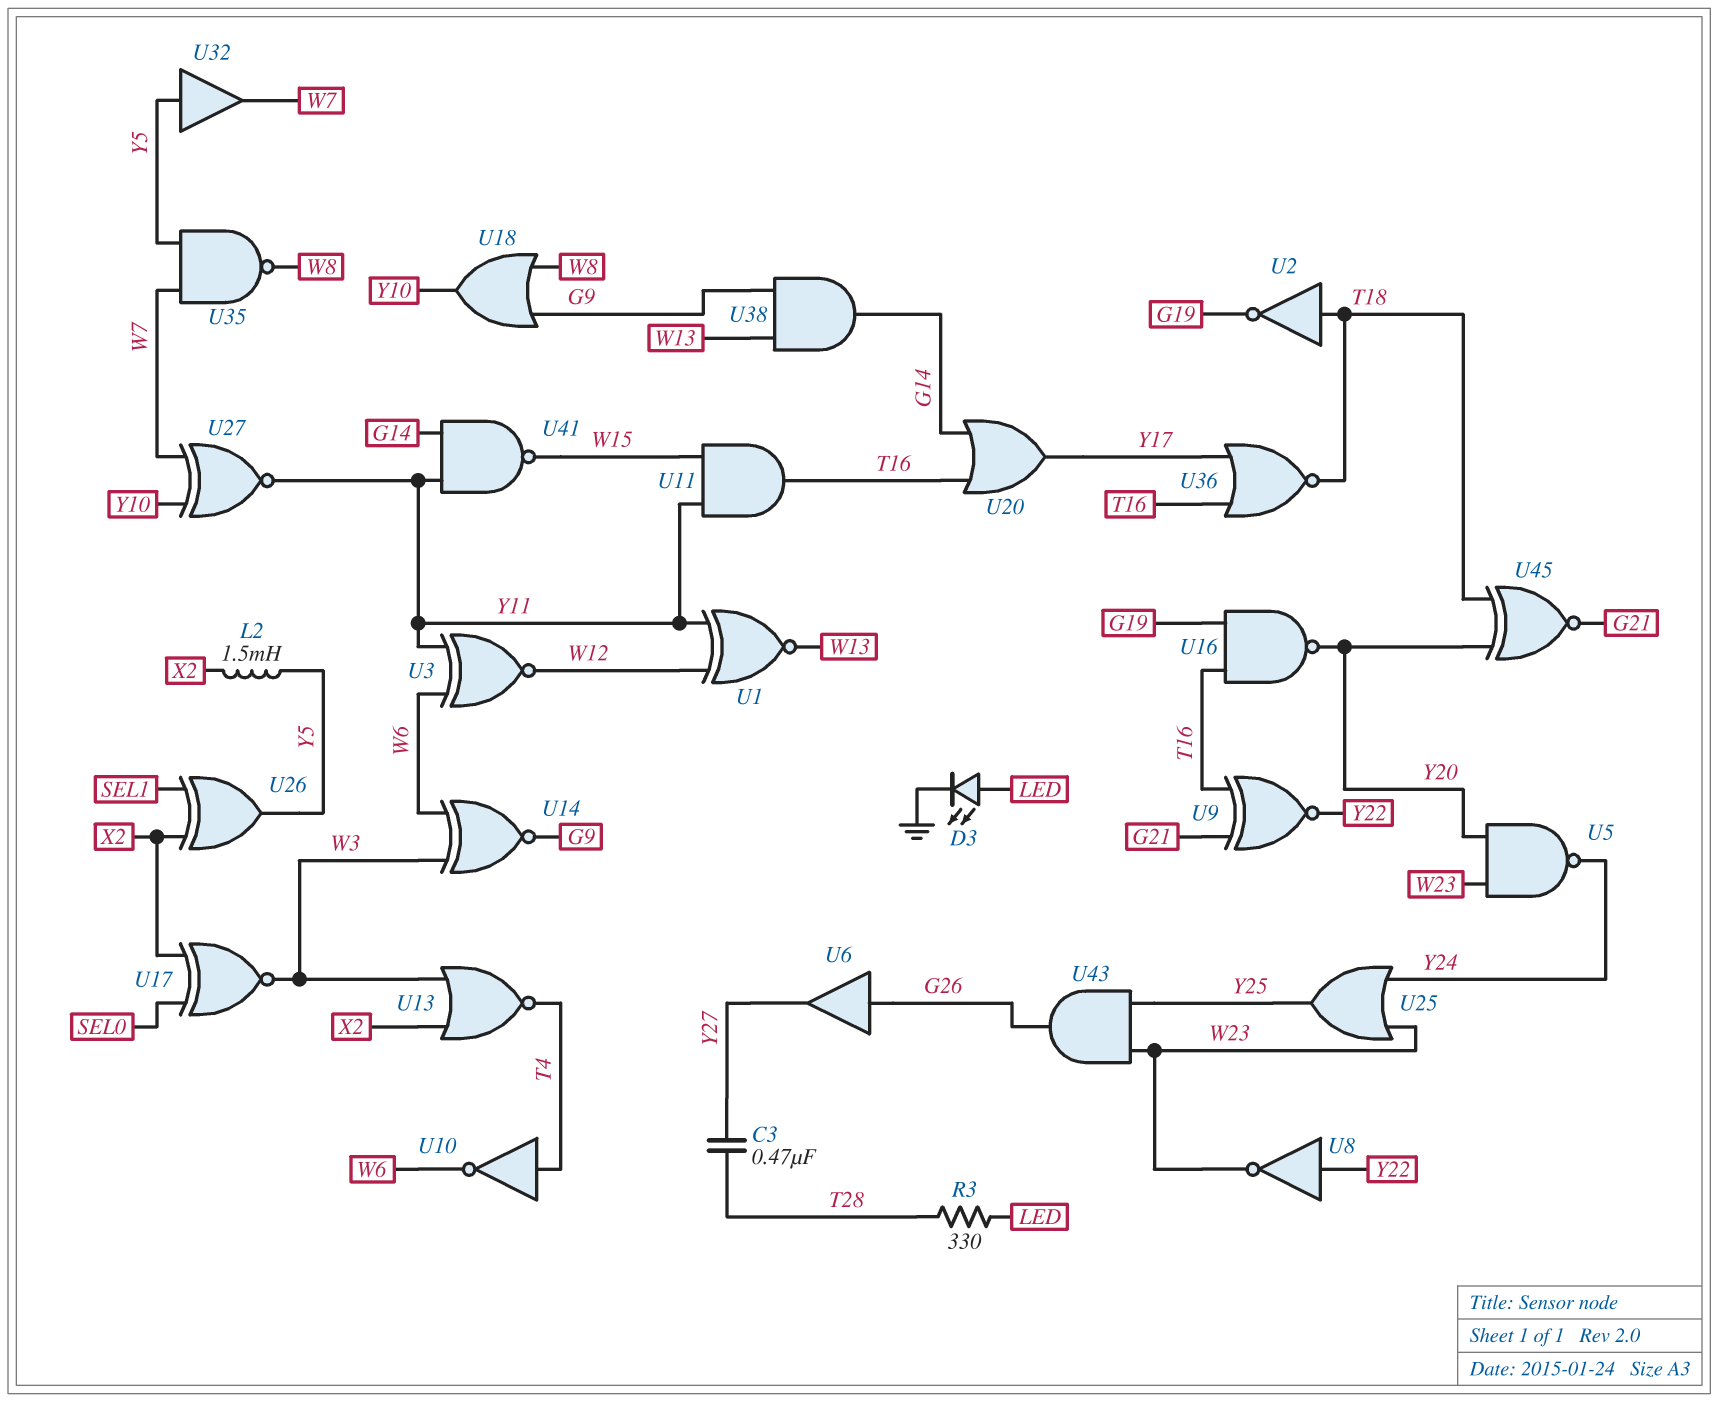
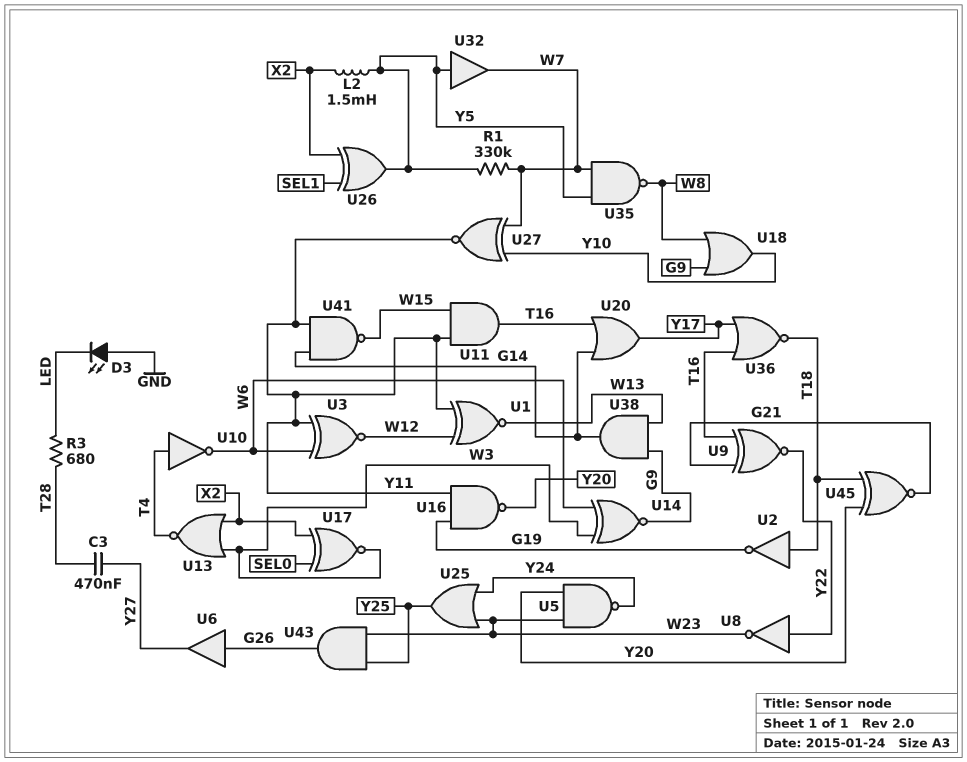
D3: LED (A LED, K GND) -> LED (A GND, K LED)
R1: none -> 330k (W7, Y5)
R3: 330 (LED, T28) -> 680 (LED, T28)
U16: NAND (in G19, in T16, out Y20) -> NAND (in G19, in Y11, out Y20)

